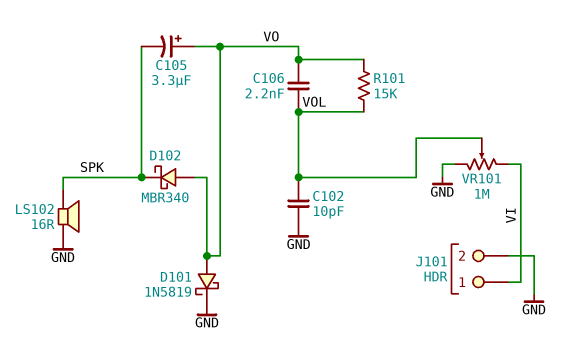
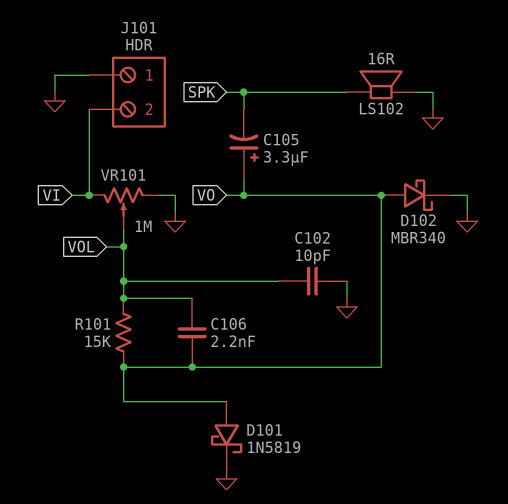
D102: schottky MBR340 (A VO, K SPK) -> schottky MBR340 (A VO, K GND)
J101 pin 1: VI -> GND
J101 pin 2: GND -> VI

